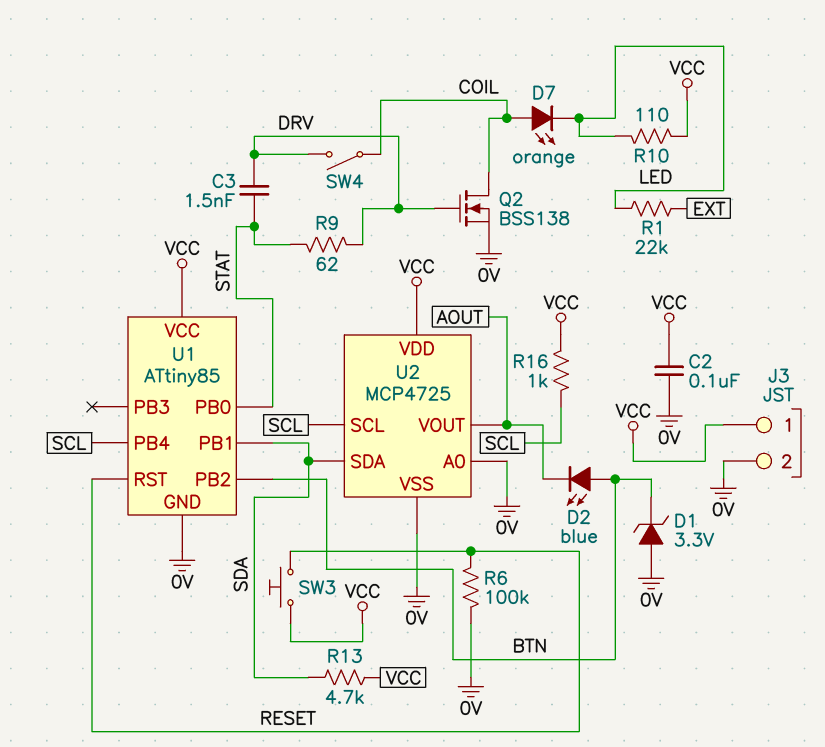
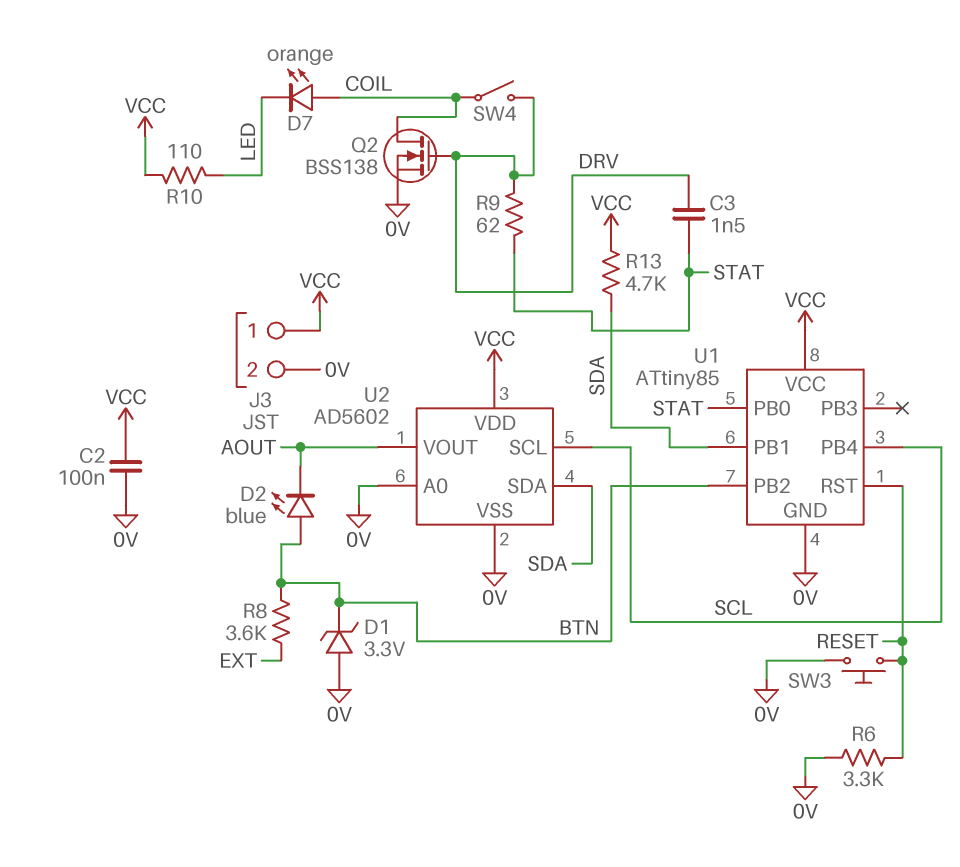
R1: 22k (EXT, LED) -> none
R6: 100k (0V, RESET) -> 3.3k (0V, RESET)
R8: none -> 3.6k (BTN, EXT)
R16: 1k (SCL, VCC) -> none
SW3: button (RESET, VCC) -> button (0V, RESET)
U2: MCP4725 -> AD5602

